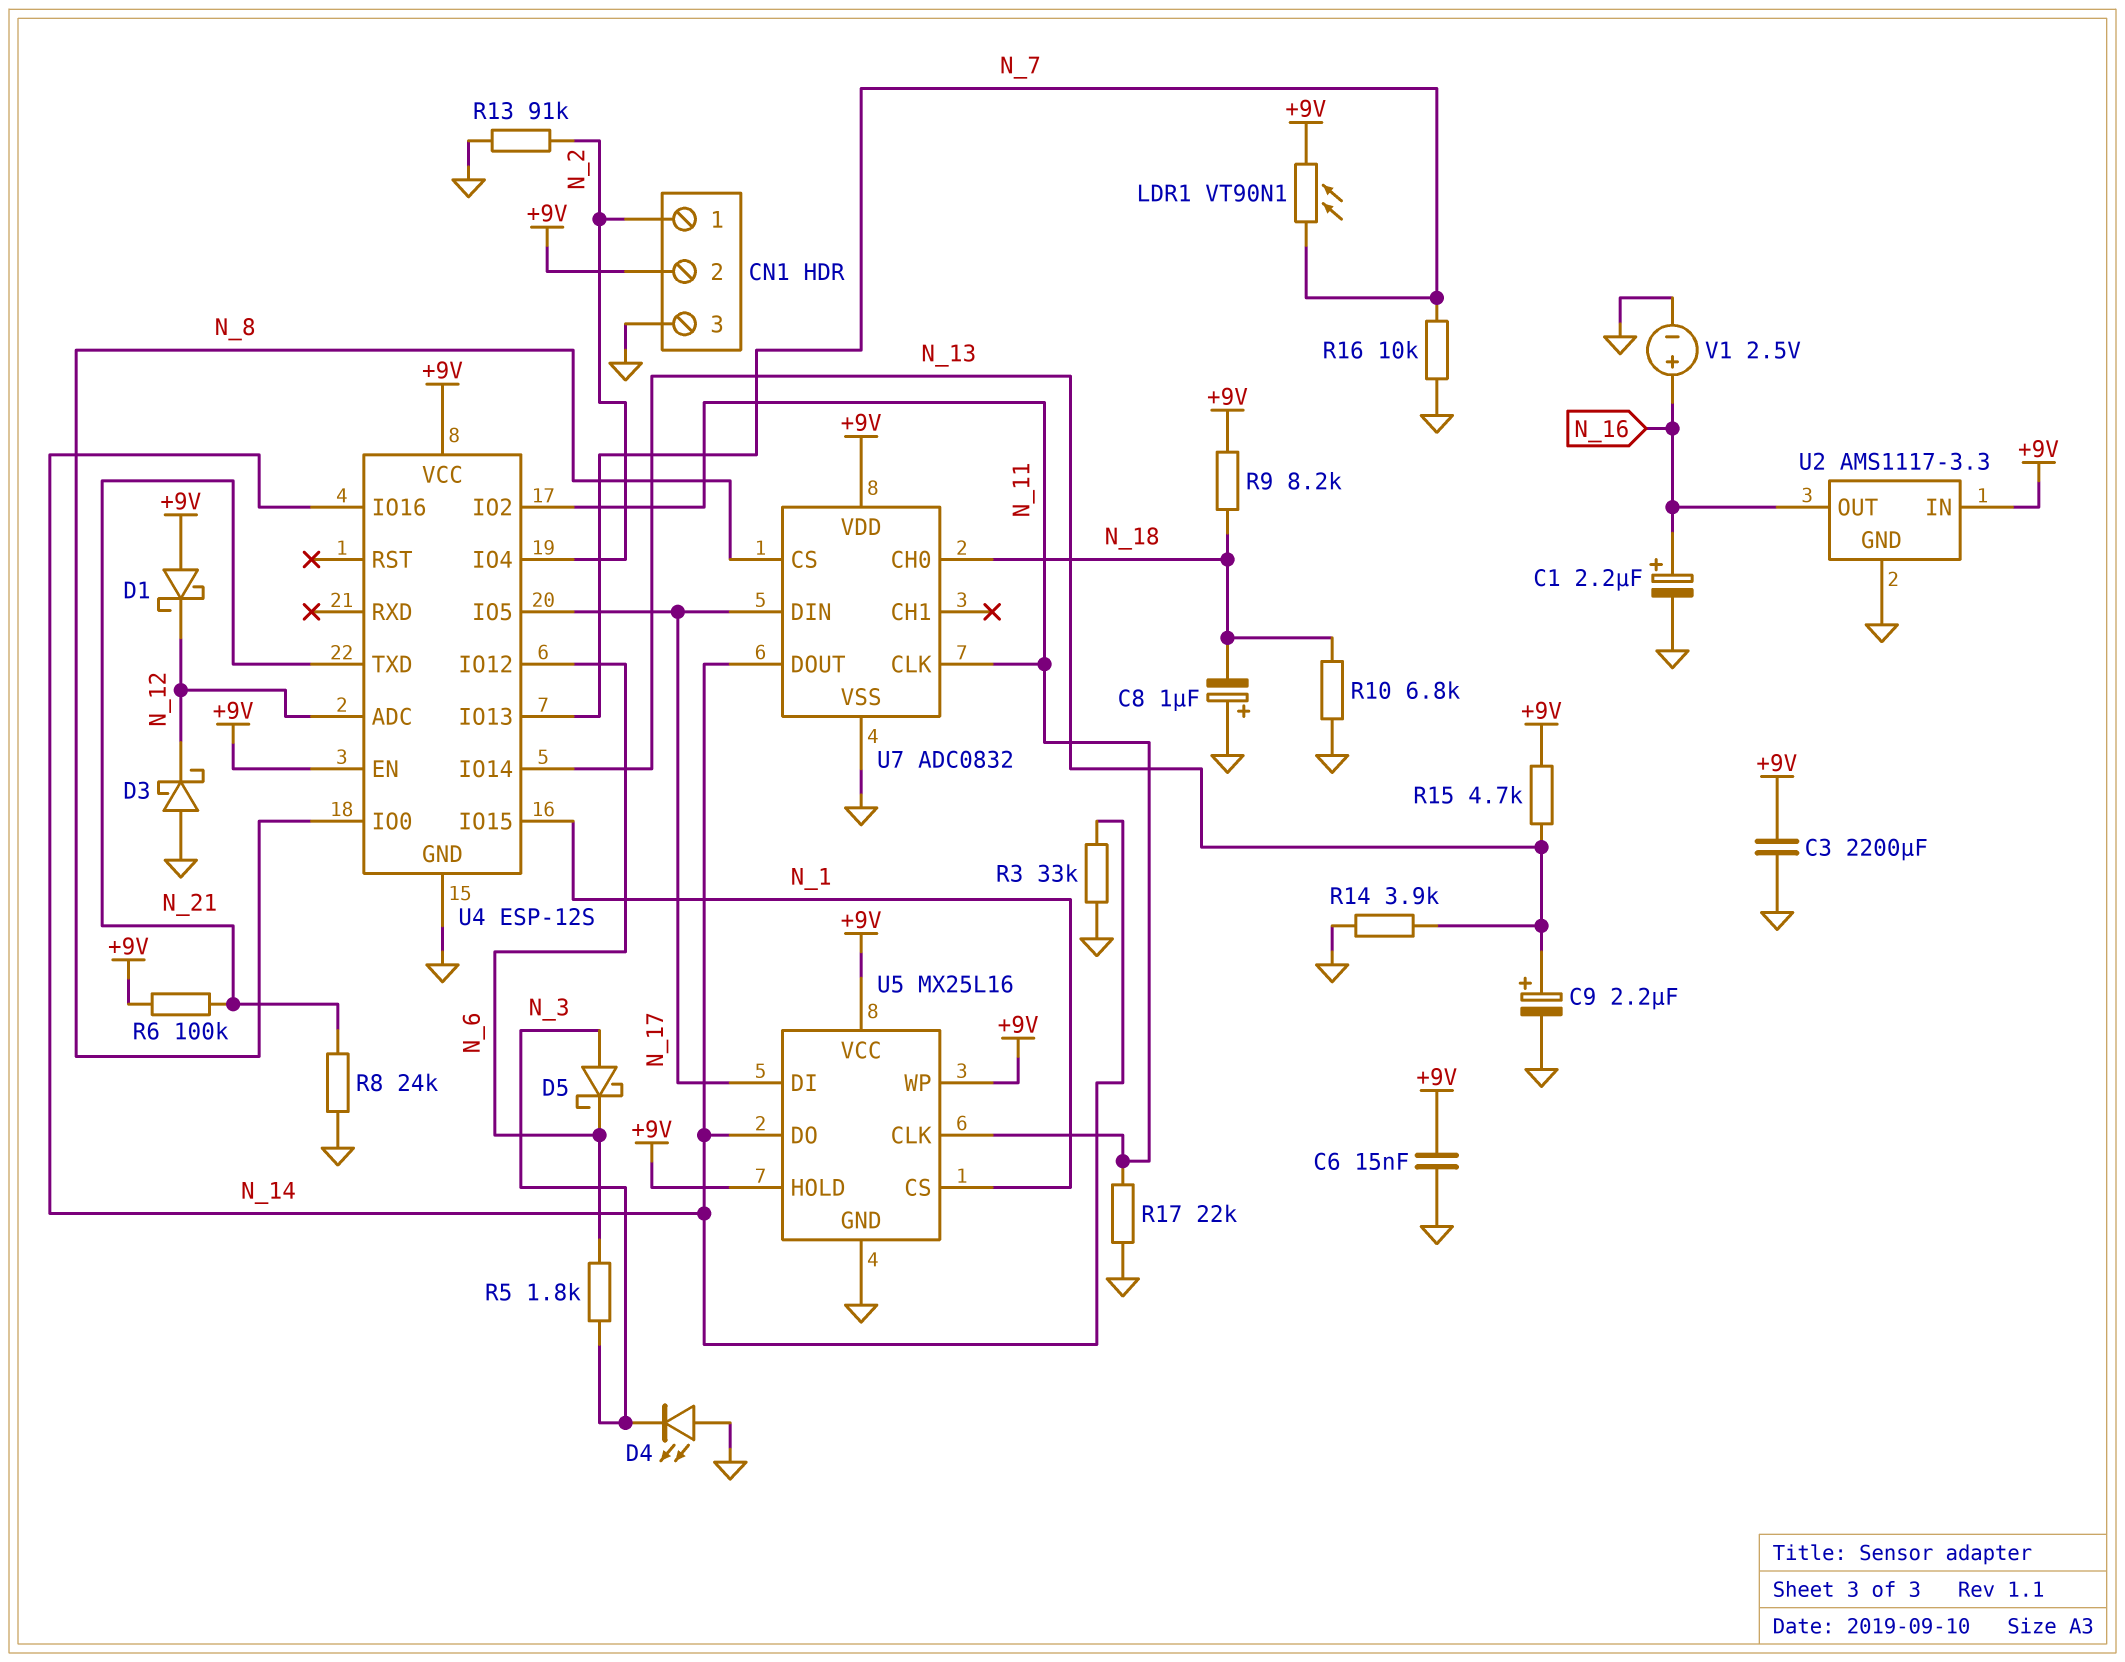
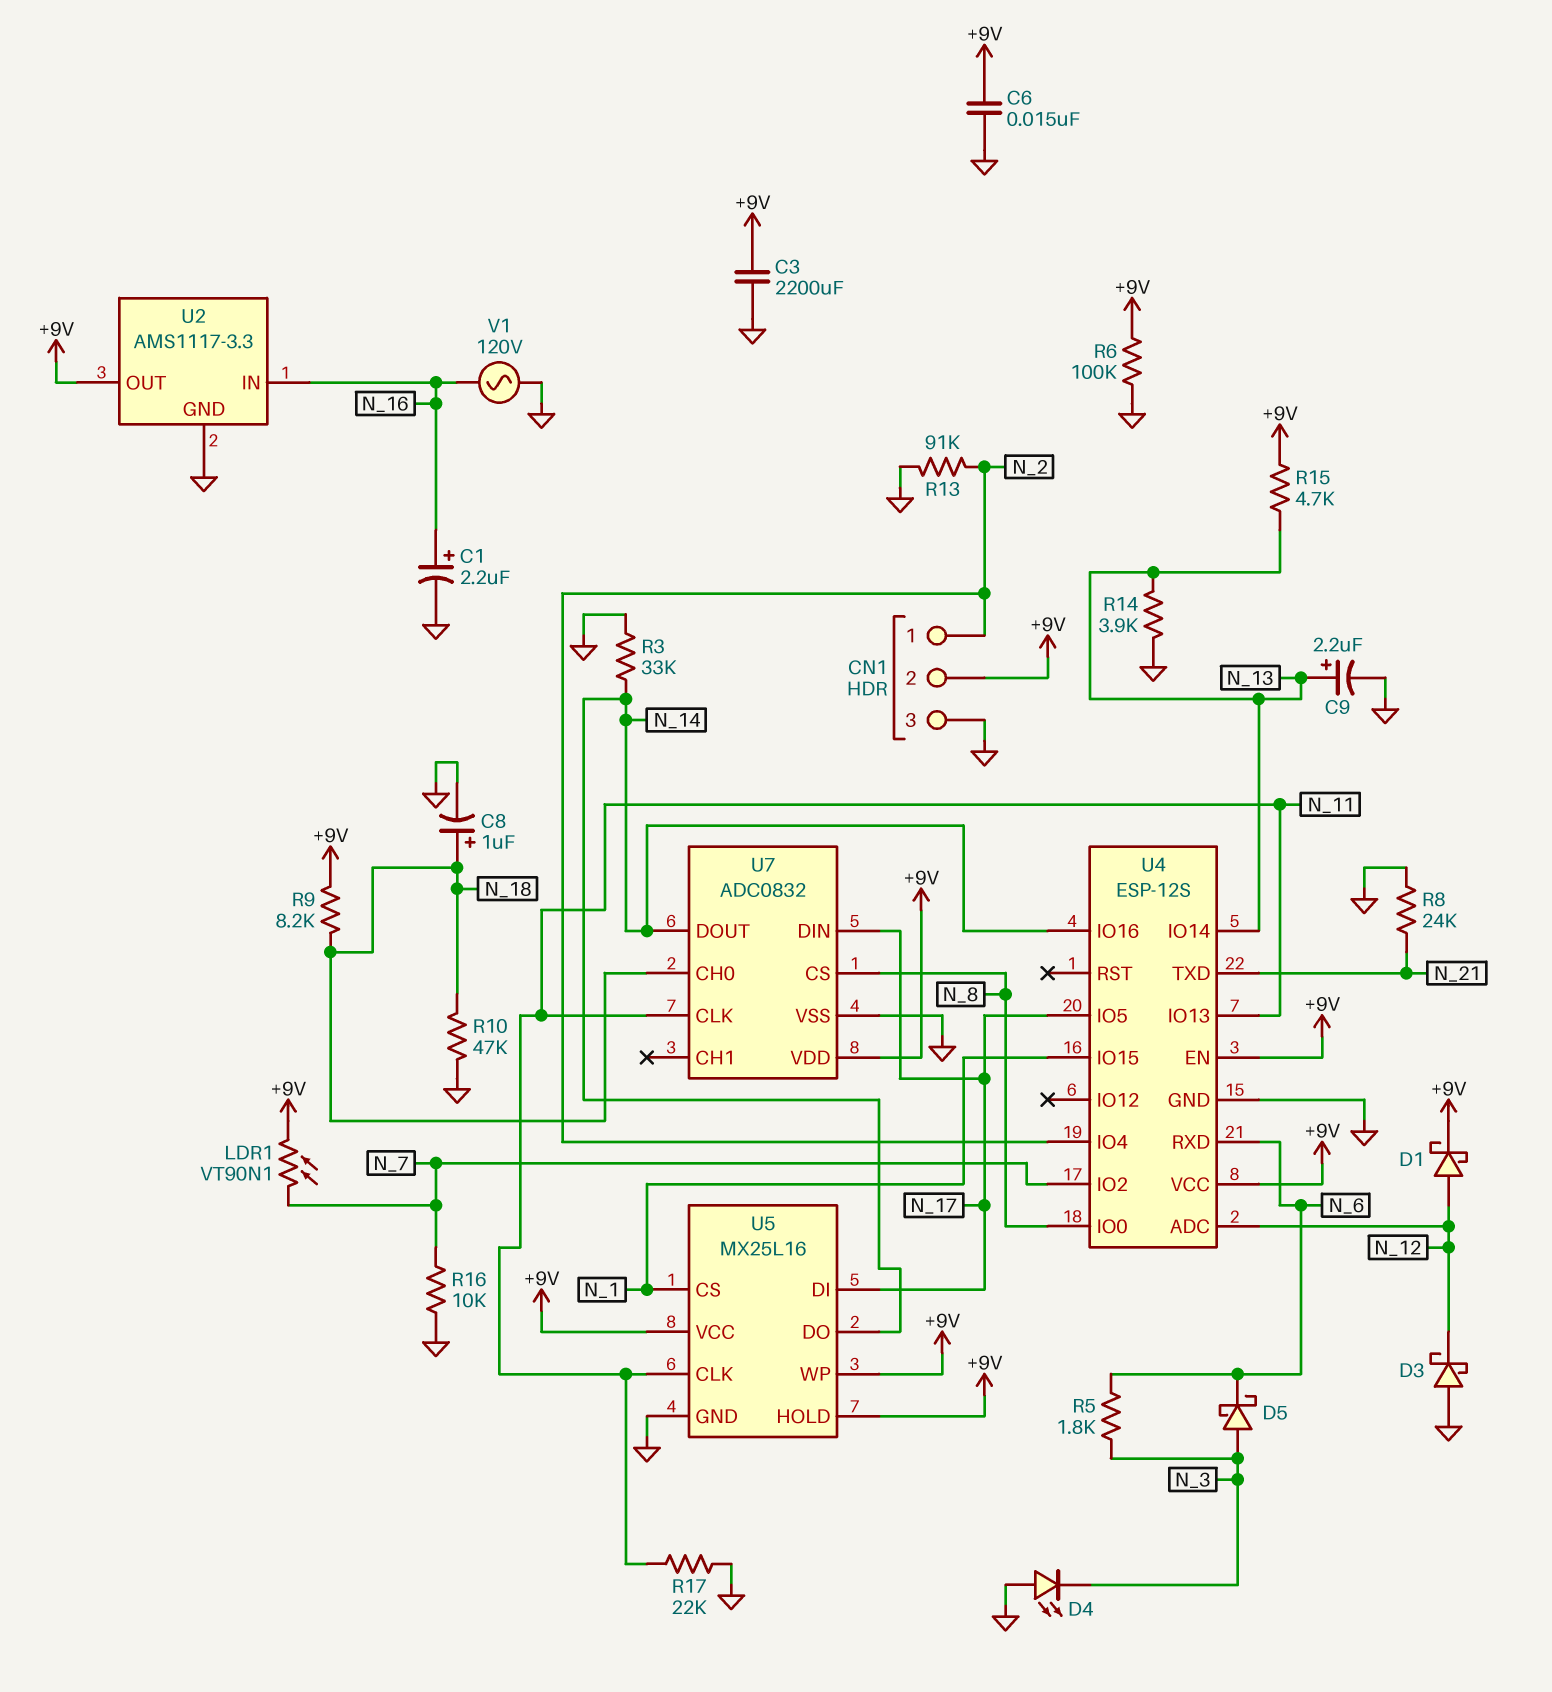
C8: 1uF (plus GND, minus N_18) -> 1uF (plus N_18, minus GND)
D1: schottky (A +9V, K N_12) -> schottky (A N_12, K +9V)
R6: 100k (+9V, N_21) -> 100k (+9V, GND)
R10: 6.8k (GND, N_18) -> 47k (GND, N_18)
U2 pin IN: +9V -> N_16
U2 pin OUT: N_16 -> +9V
U4 pin IO2: N_11 -> N_7
U4 pin IO12: N_6 -> none
U4 pin IO13: N_7 -> N_11
U4 pin RXD: none -> N_6
V1: 2.5V (plus N_16, minus GND) -> AC 120V (GND, N_16)

